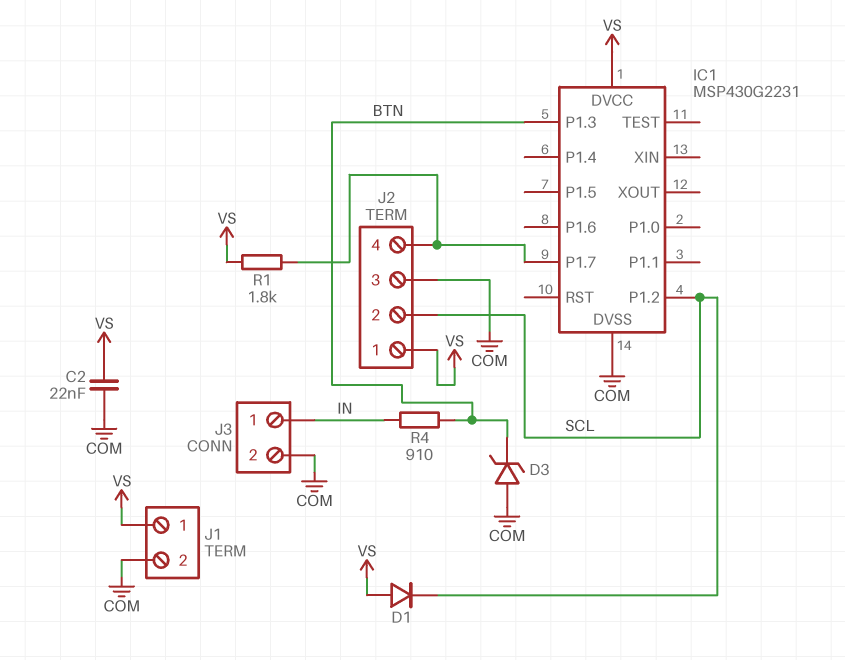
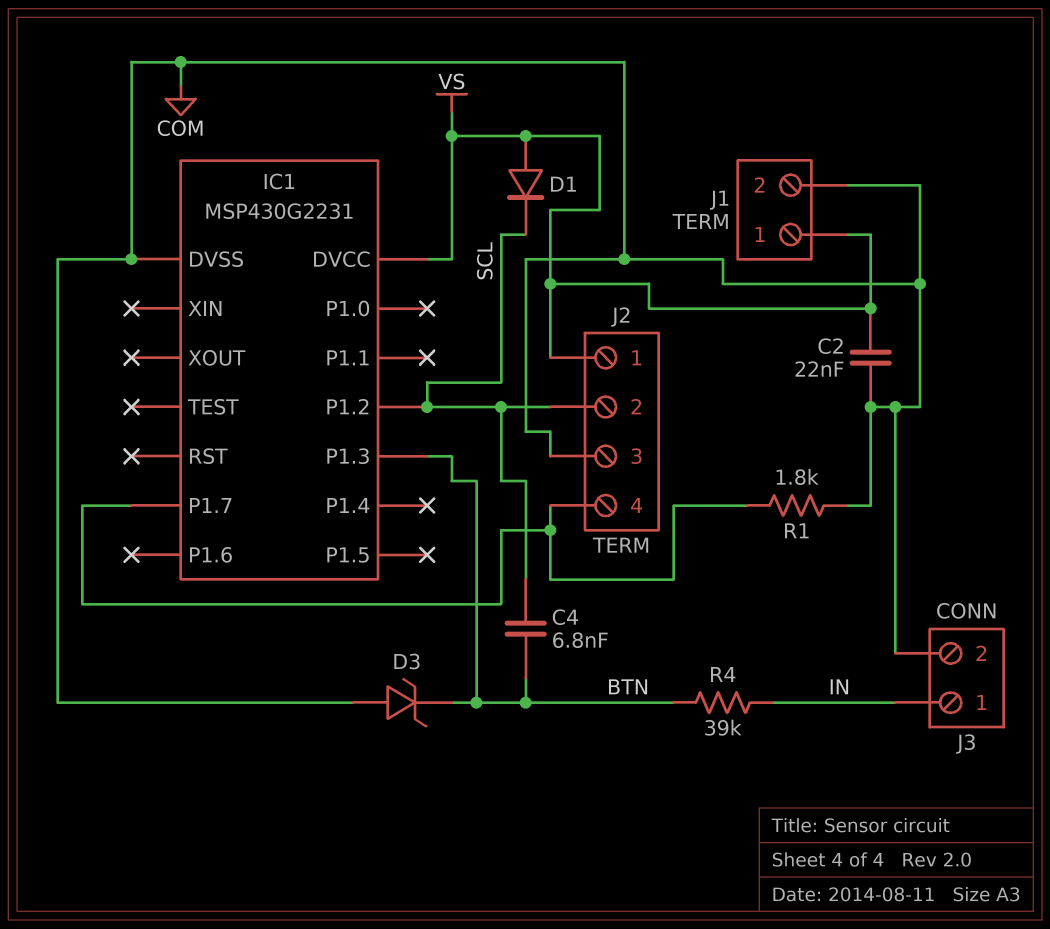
C4: none -> 6.8nF (BTN, SCL)
R1: 1.8k (IC1/P1.7, VS) -> 1.8k (COM, IC1/P1.7)
R4: 910 (BTN, IN) -> 39k (BTN, IN)

